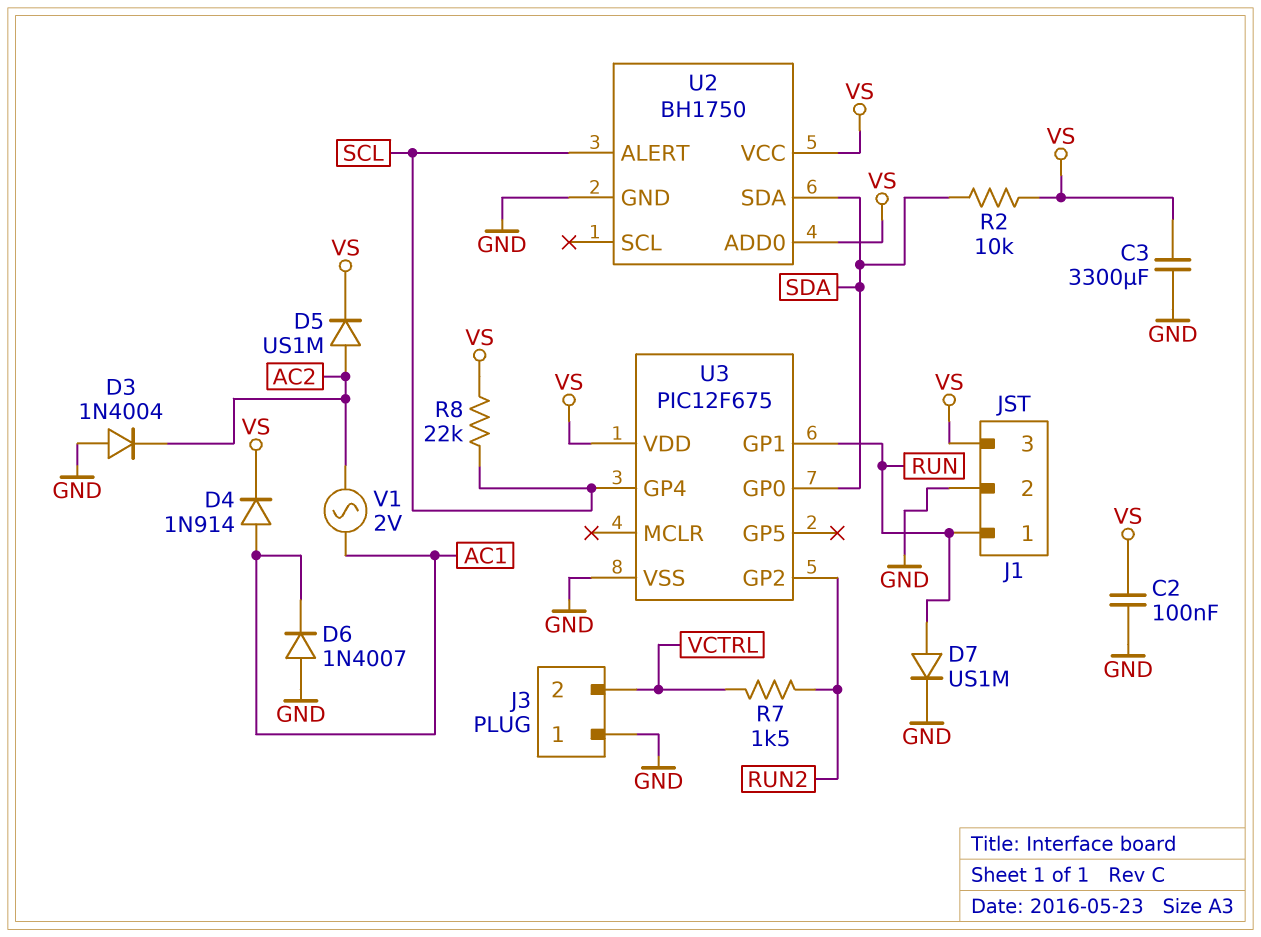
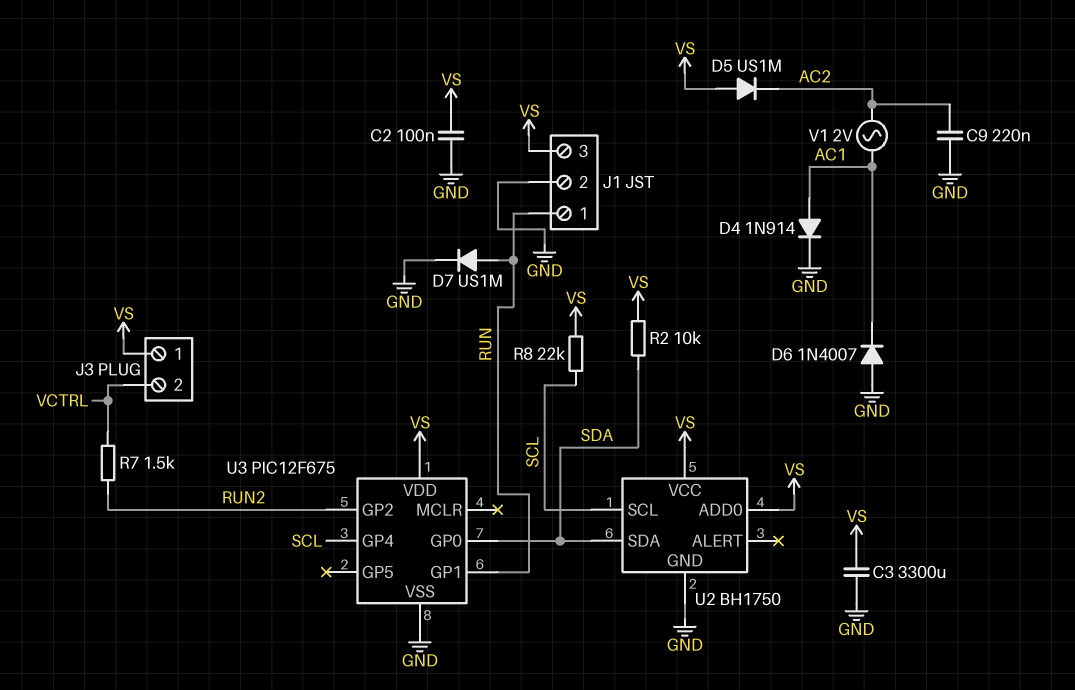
C9: none -> 220nF (AC2, GND)
D3: diode 1N4004 (A GND, K AC2) -> none
D4: diode 1N914 (A AC1, K VS) -> diode 1N914 (A AC1, K GND)
D5: diode US1M (A AC2, K VS) -> diode US1M (A VS, K AC2)
J3 pin 1: GND -> VS
U2 pin ALERT: SCL -> none
U2 pin SCL: none -> SCL

